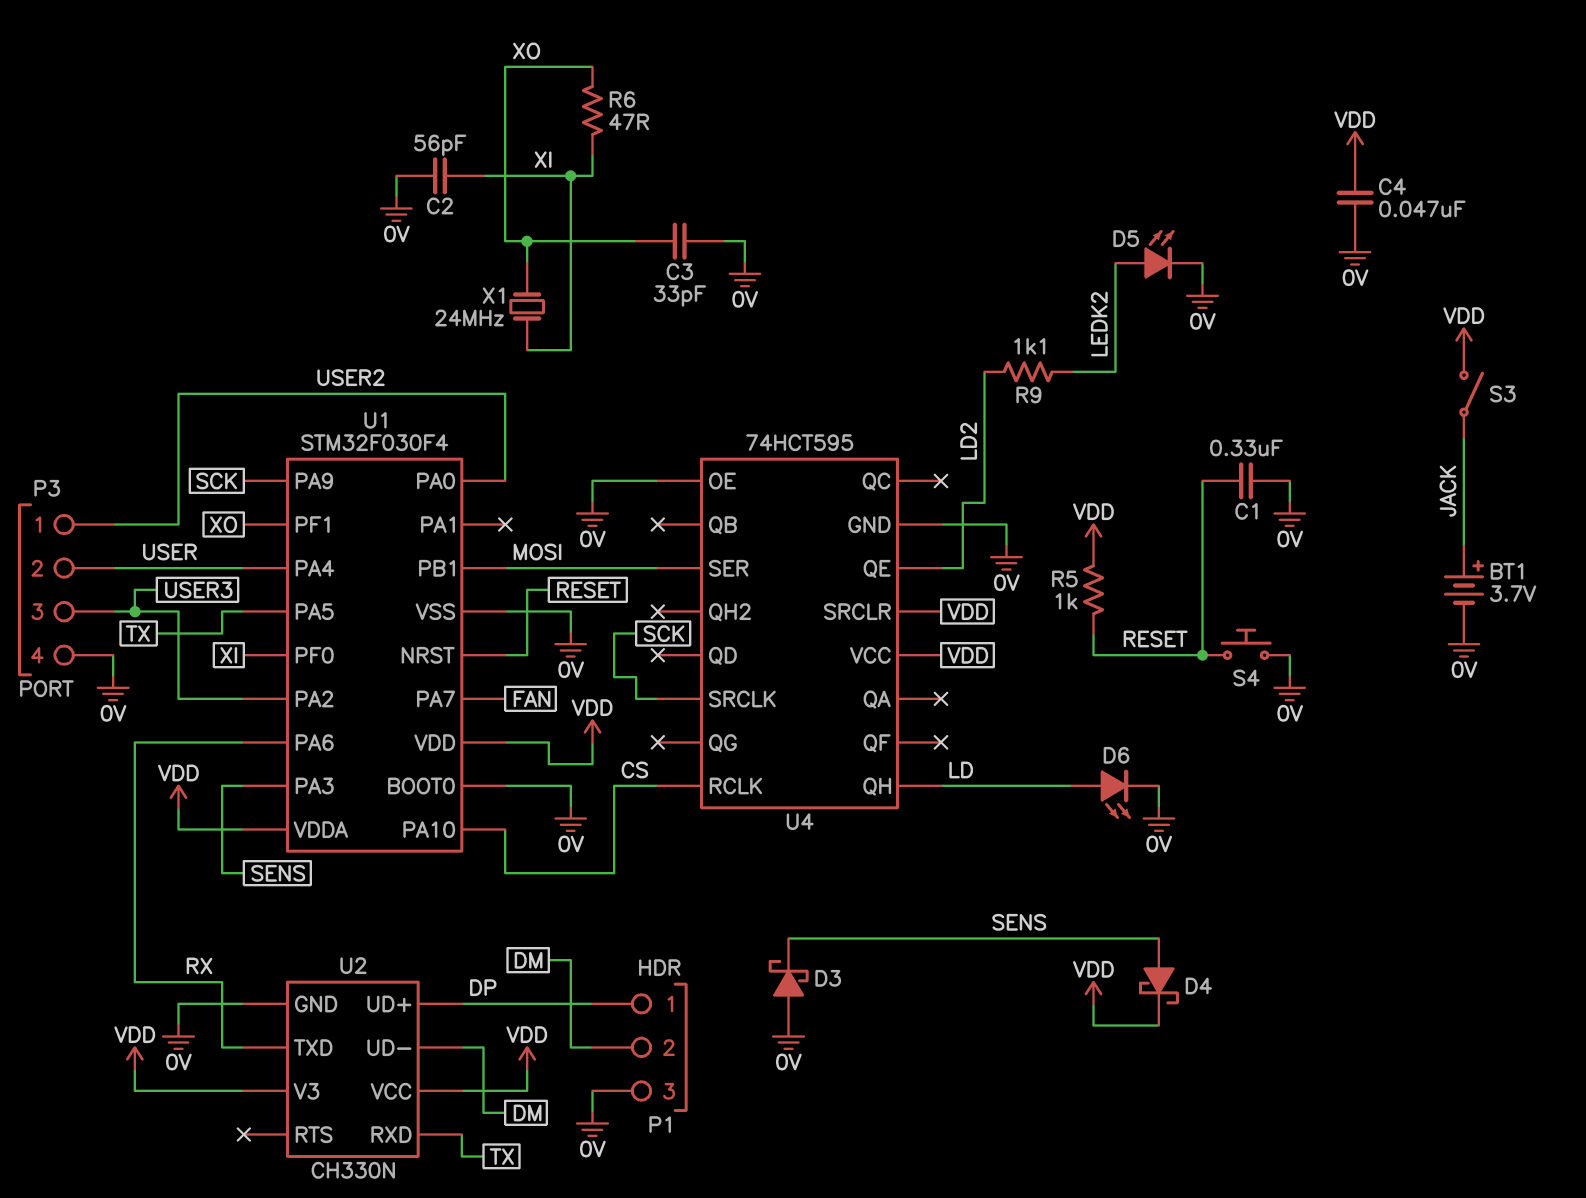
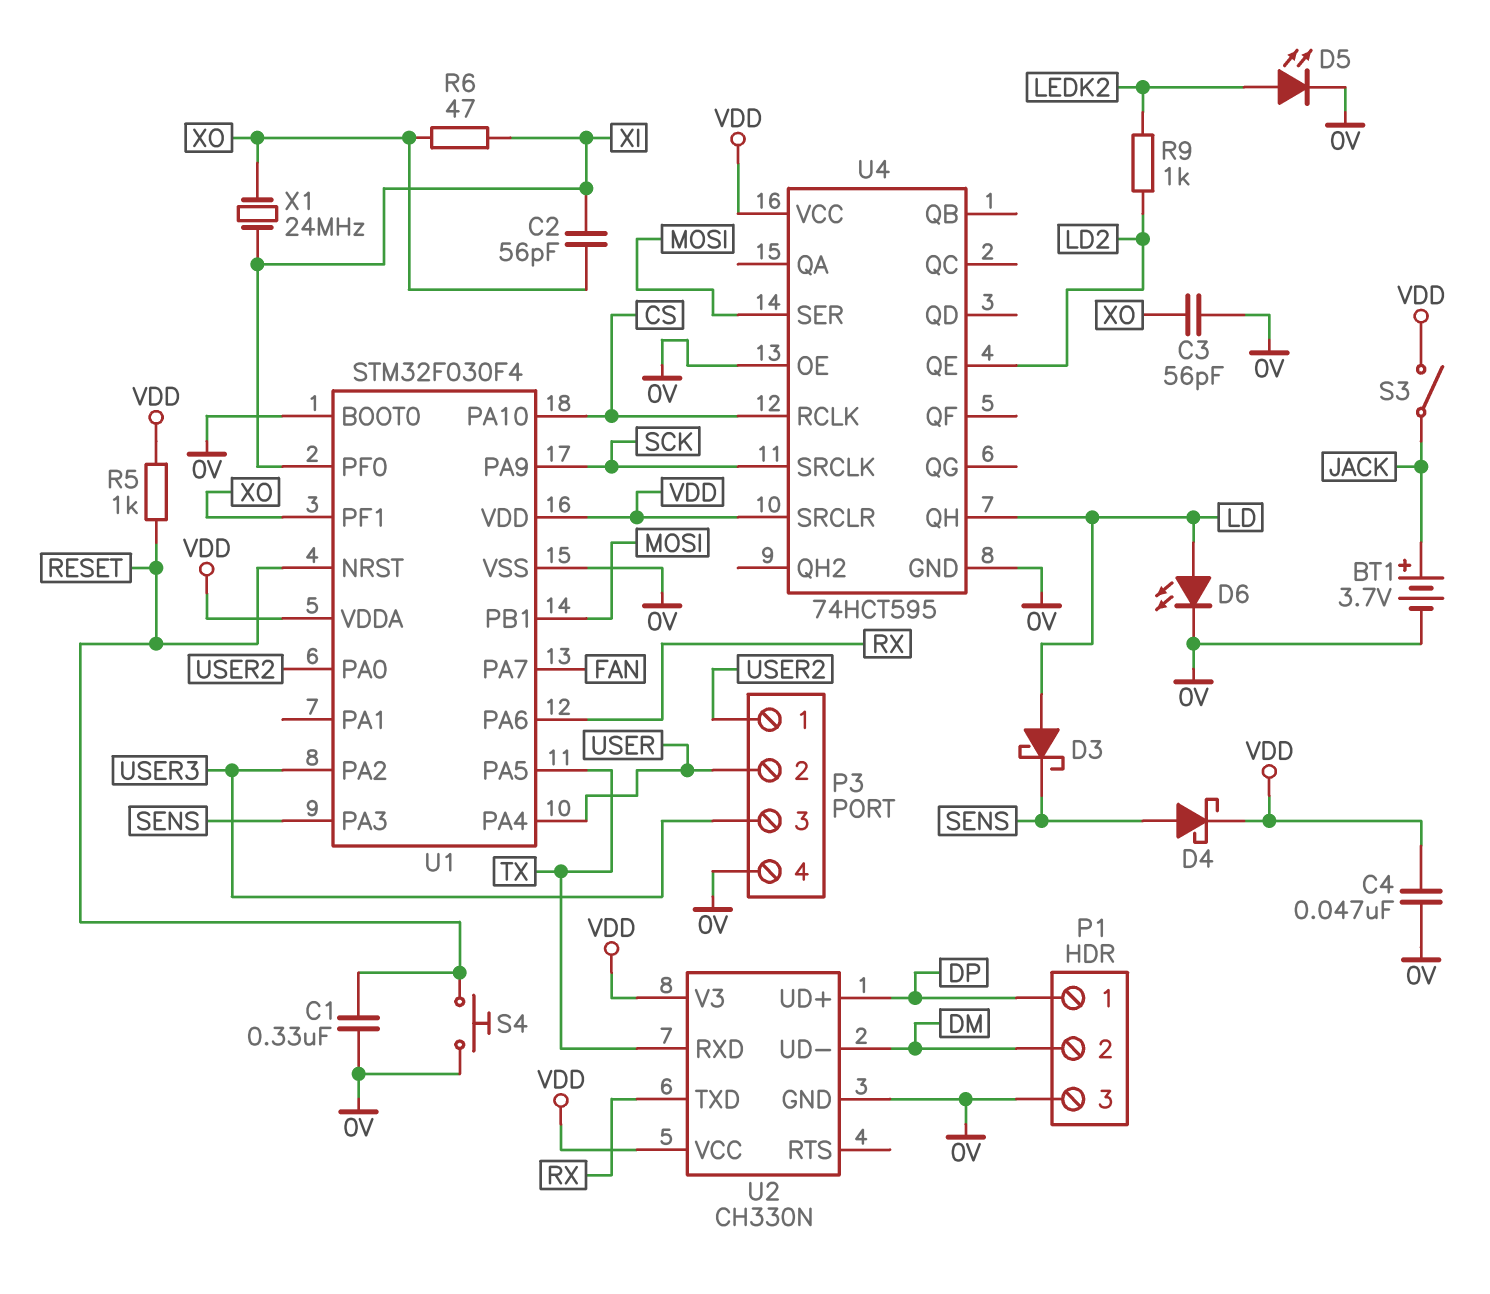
C2: 56pF (0V, XI) -> 56pF (XI, XO)
C3: 33pF (0V, XO) -> 56pF (0V, XO)
D3: schottky (A 0V, K SENS) -> schottky (A LD, K SENS)
R9: 1.1k (LD2, LEDK2) -> 1k (LD2, LEDK2)

